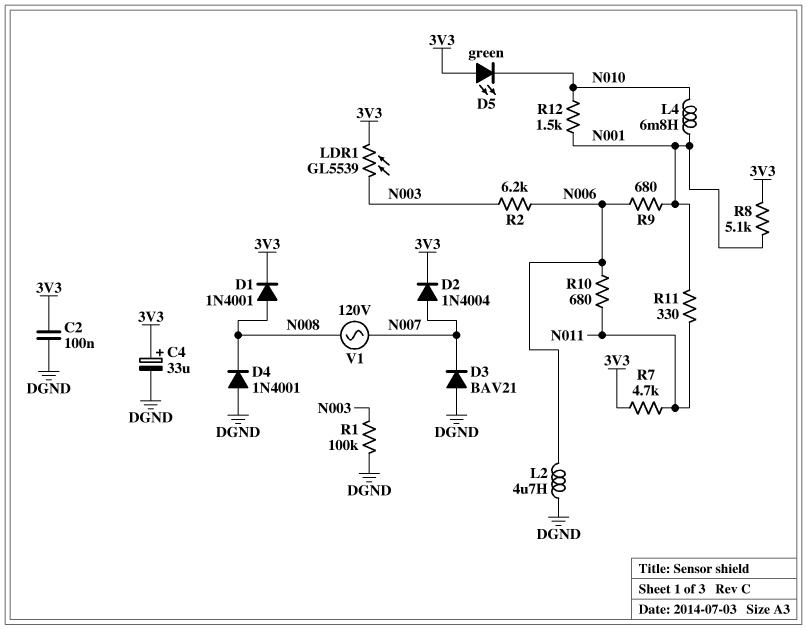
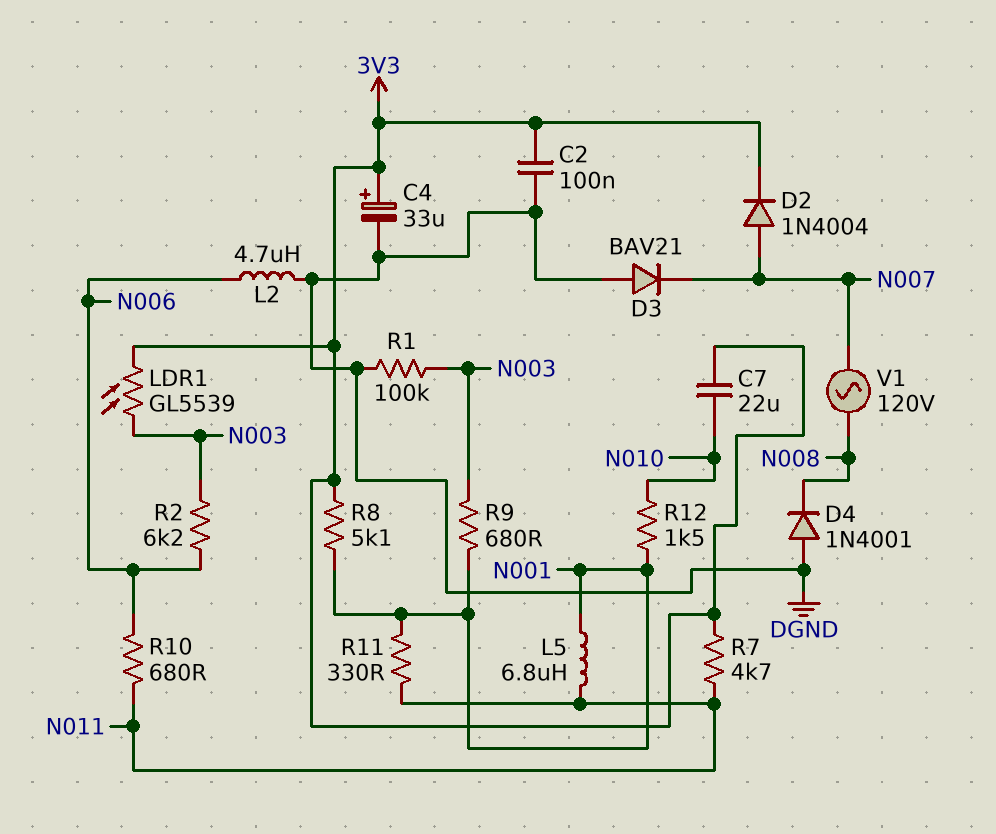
C7: none -> 22uF (3V3, N010)
D1: diode 1N4001 (A N008, K 3V3) -> none
D5: LED green (A 3V3, K N010) -> none
L4: 6.8mH (N001, N010) -> none
L5: none -> 6.8uH (N001, N011)
R9: 680 (N001, N006) -> 680 (N001, N003)

